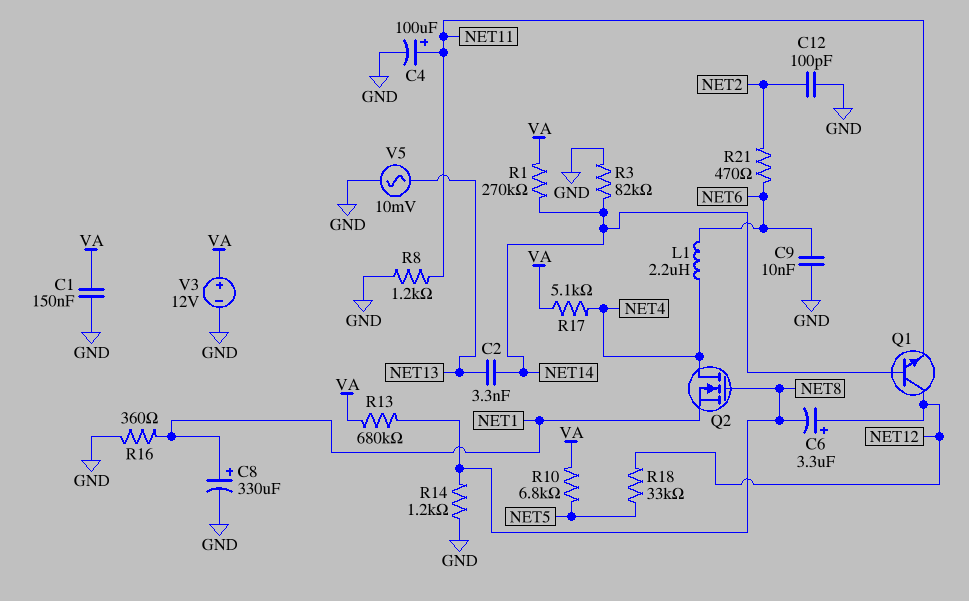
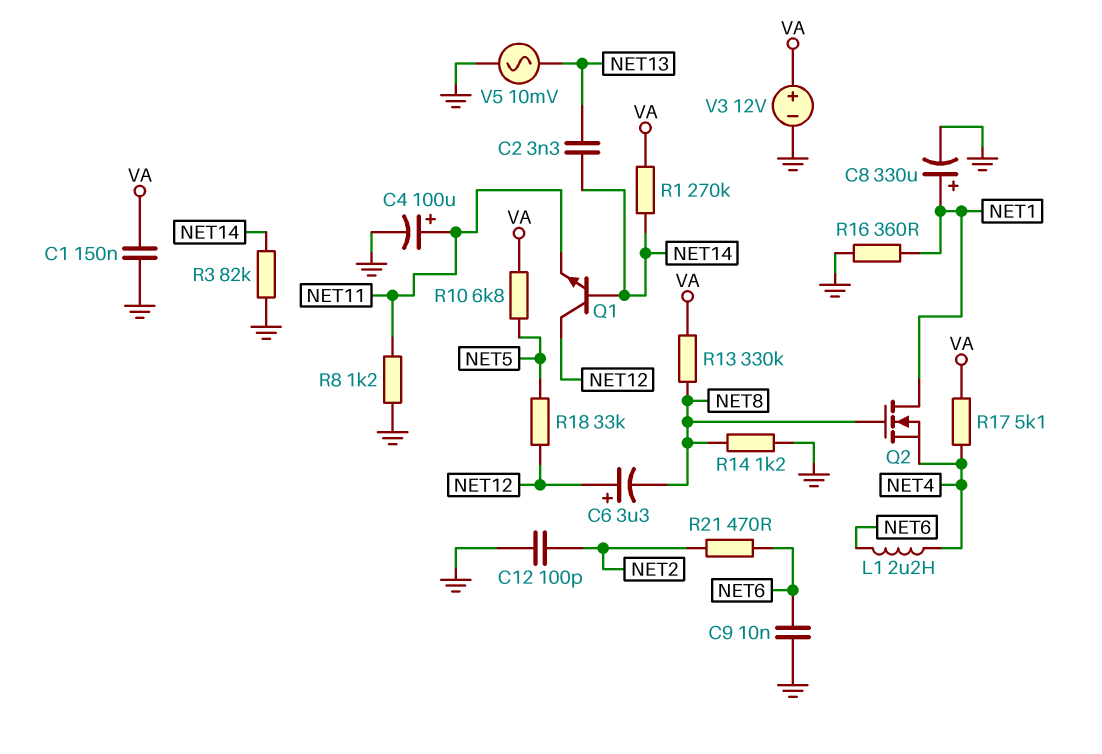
Q2: NMOS (G NET8, D NET4, S NET1) -> NMOS (G NET8, D NET1, S NET4)
R13: 680k (NET8, VA) -> 330k (NET8, VA)

